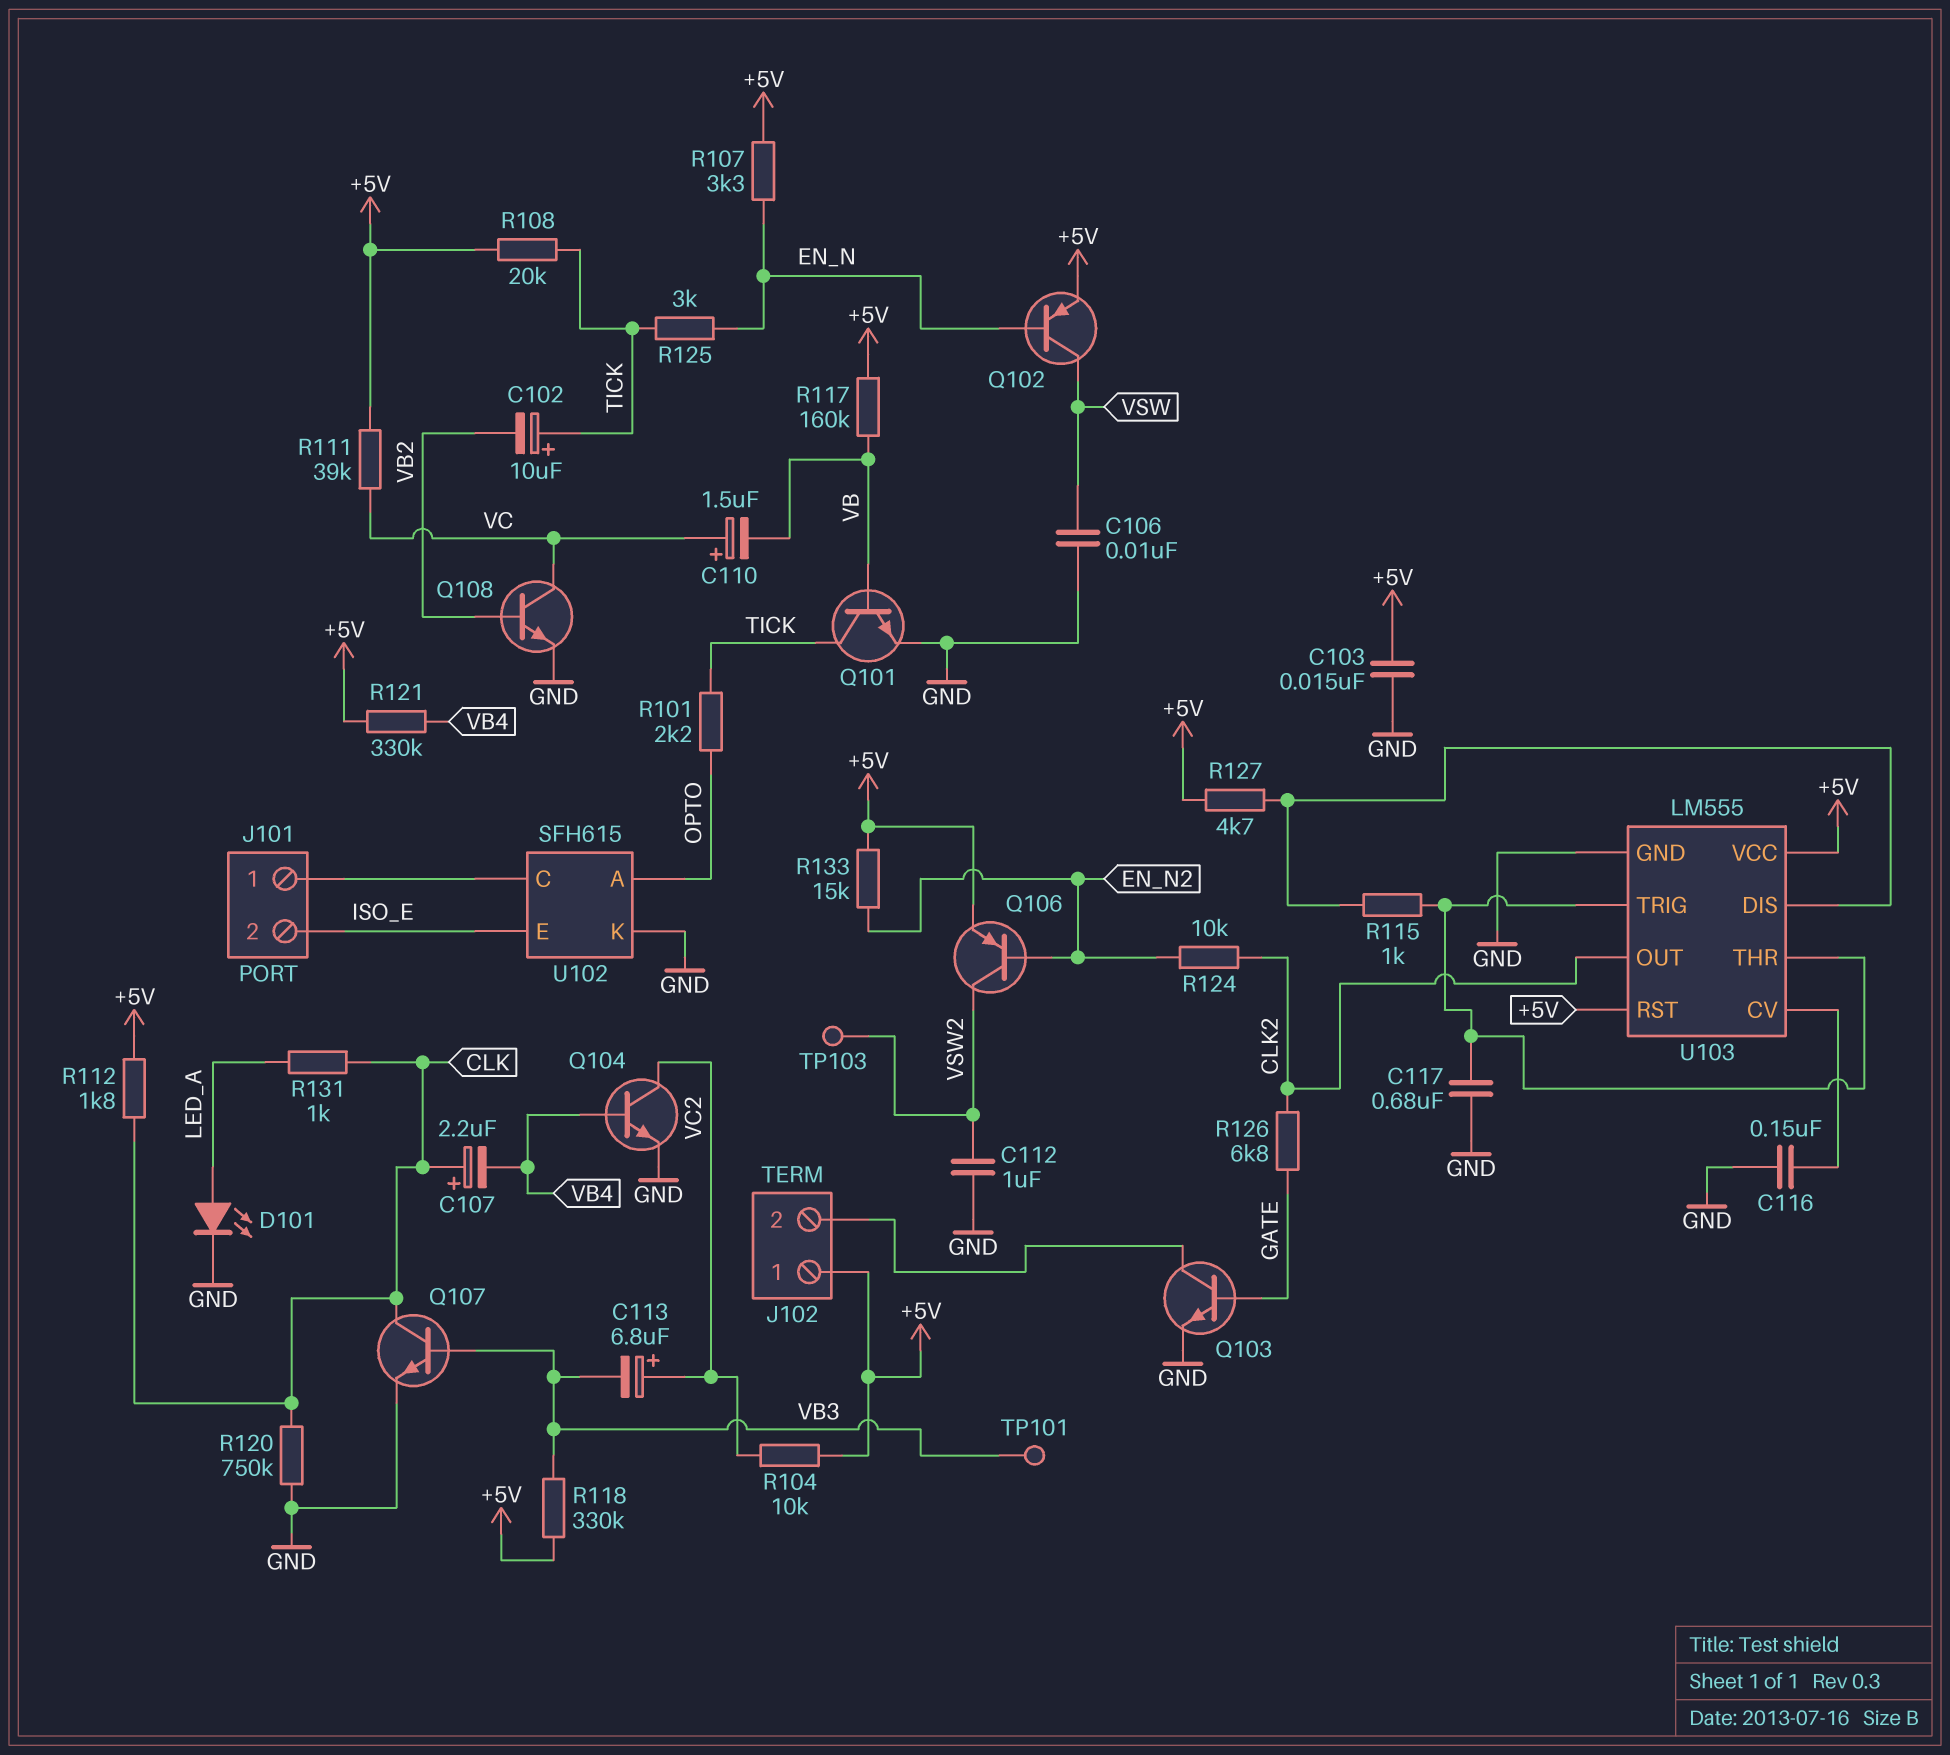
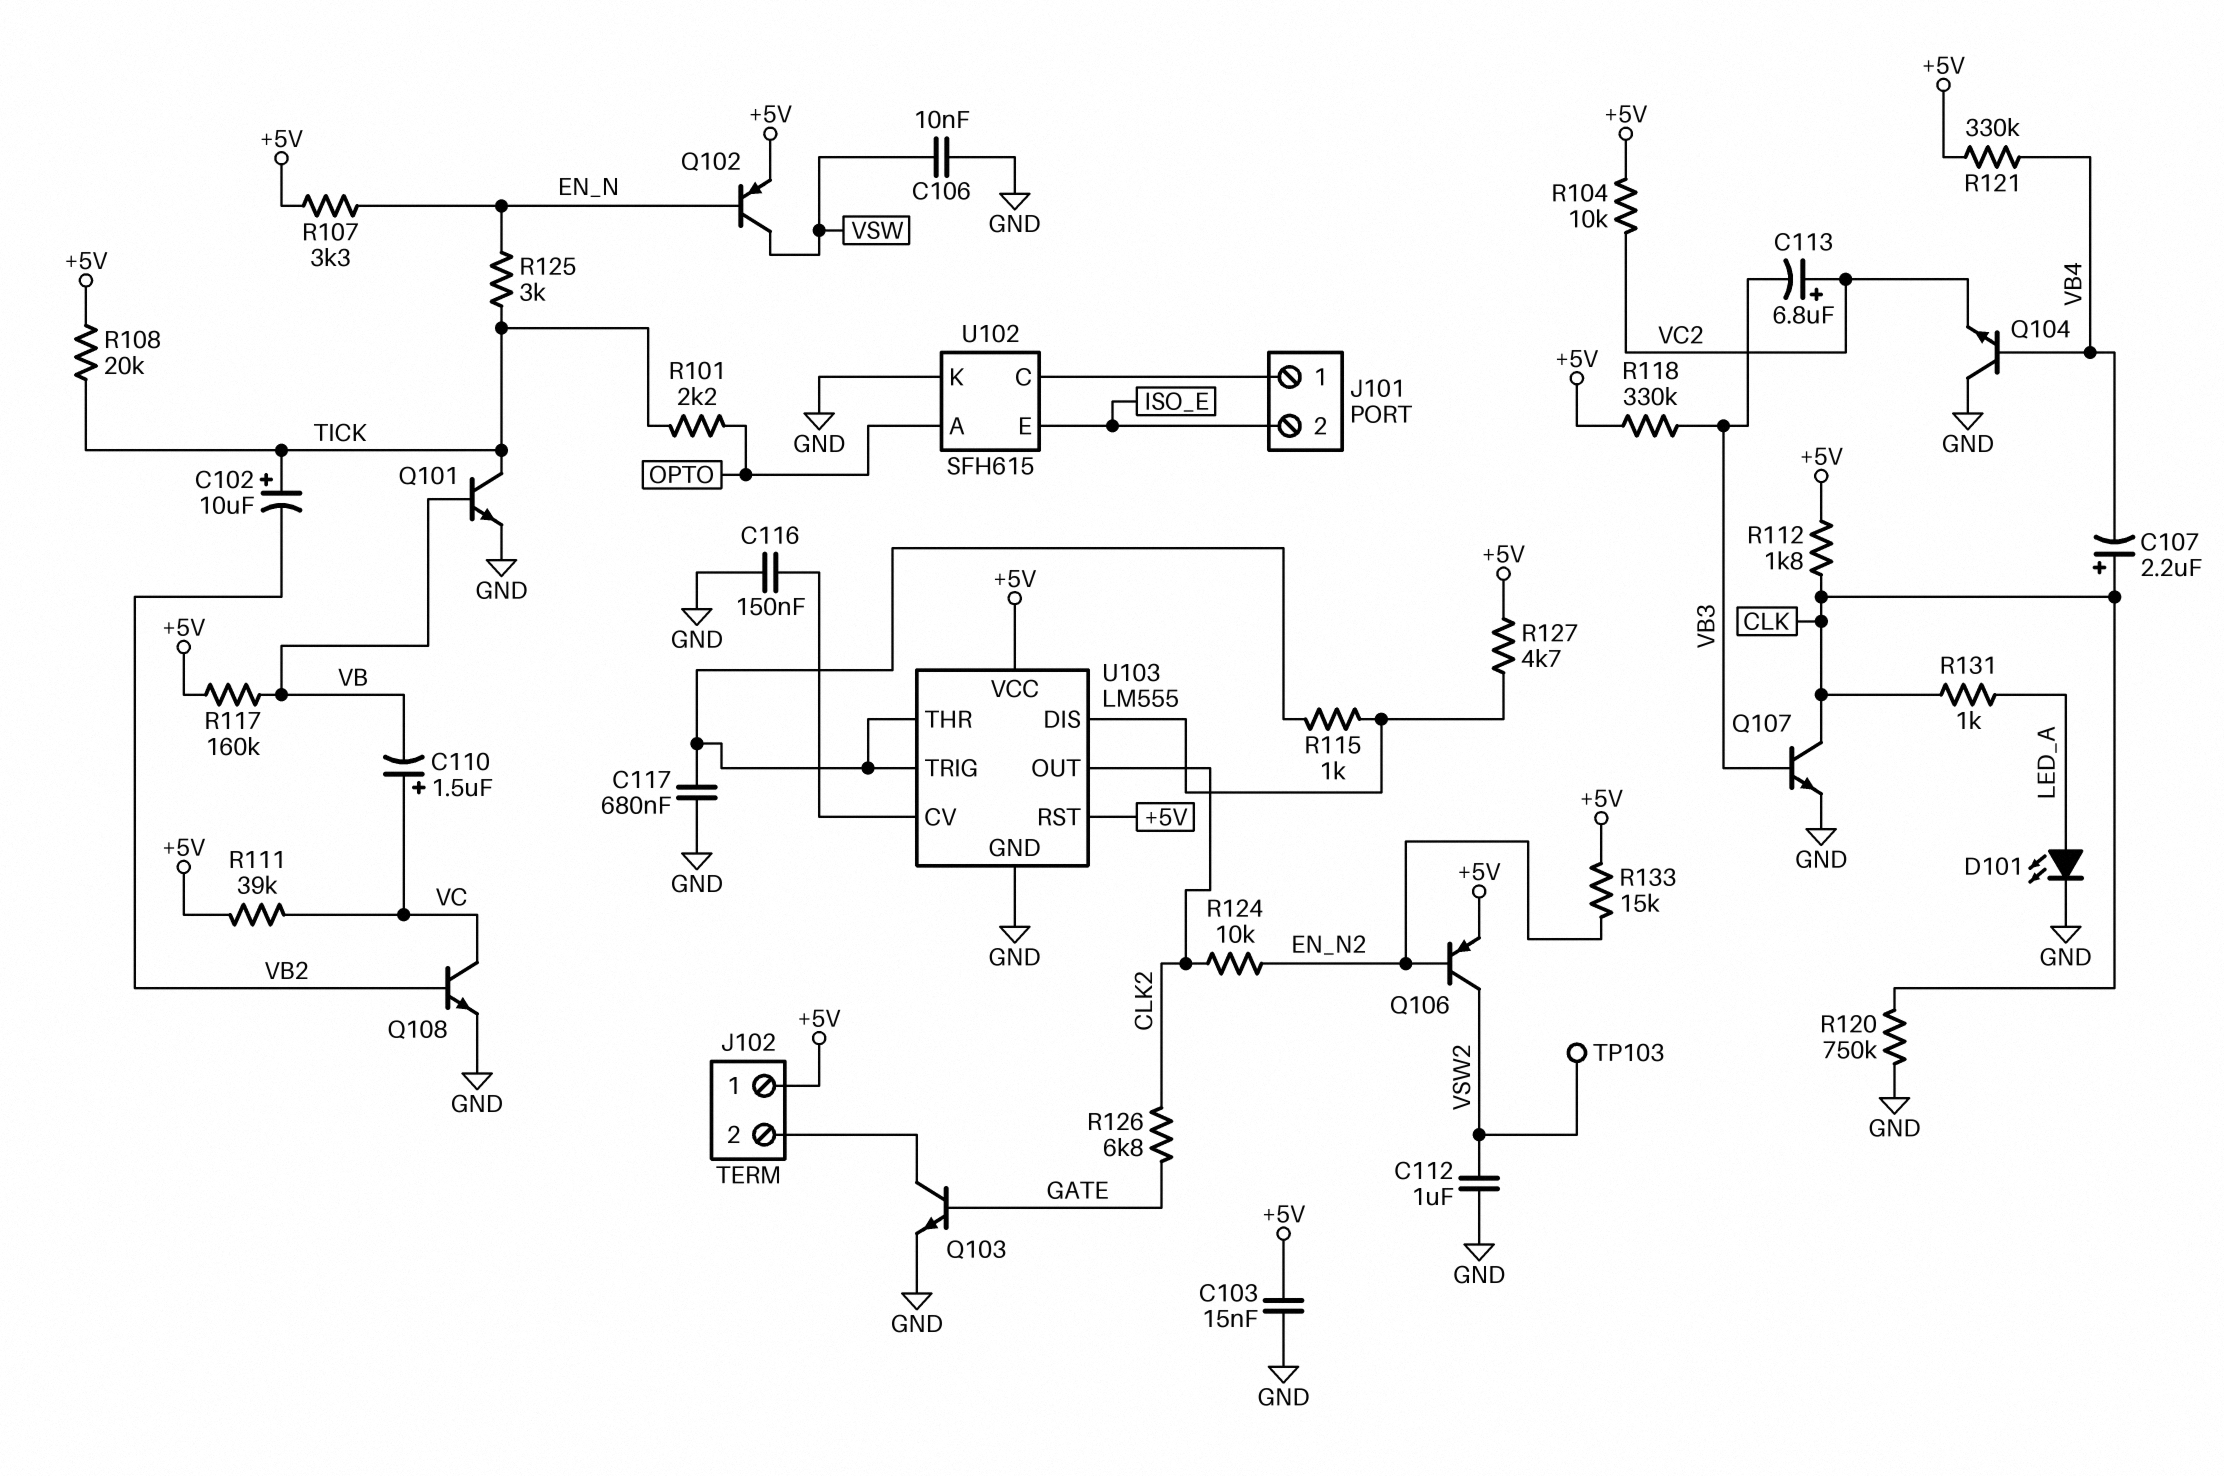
Q104: NPN (B VB4, C VC2, E GND) -> NPN (B VB4, C GND, E VC2)
TP101: test point (VB3) -> none

